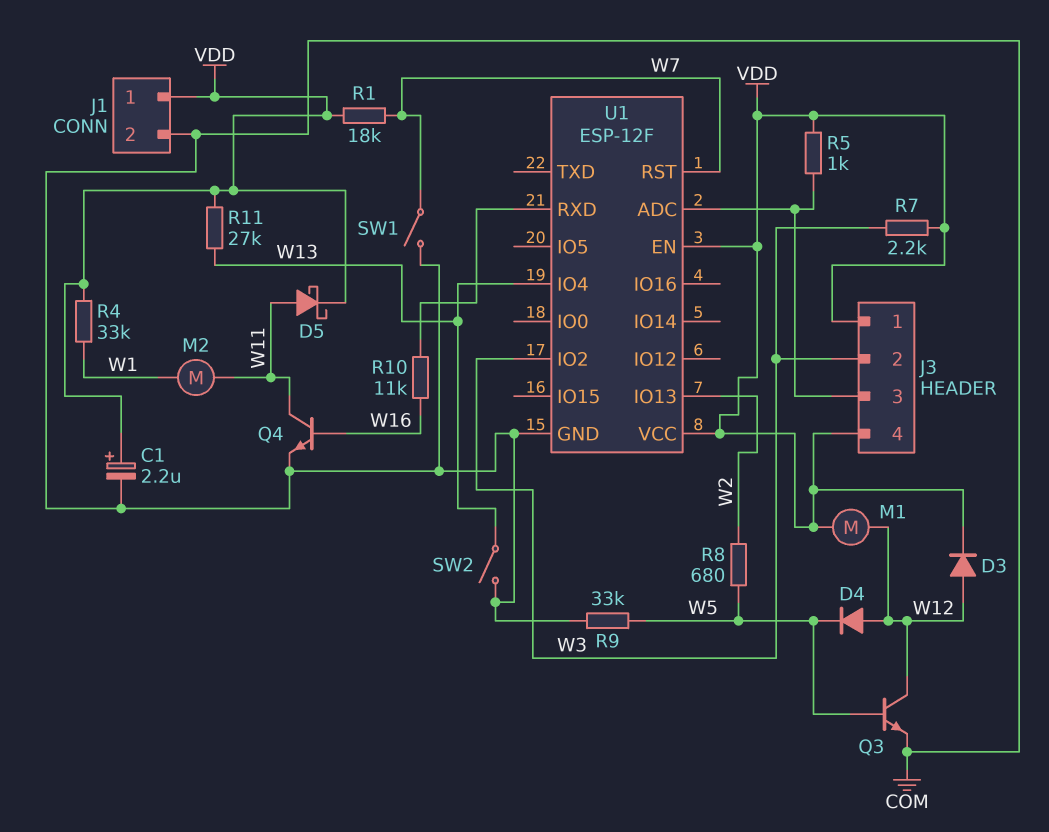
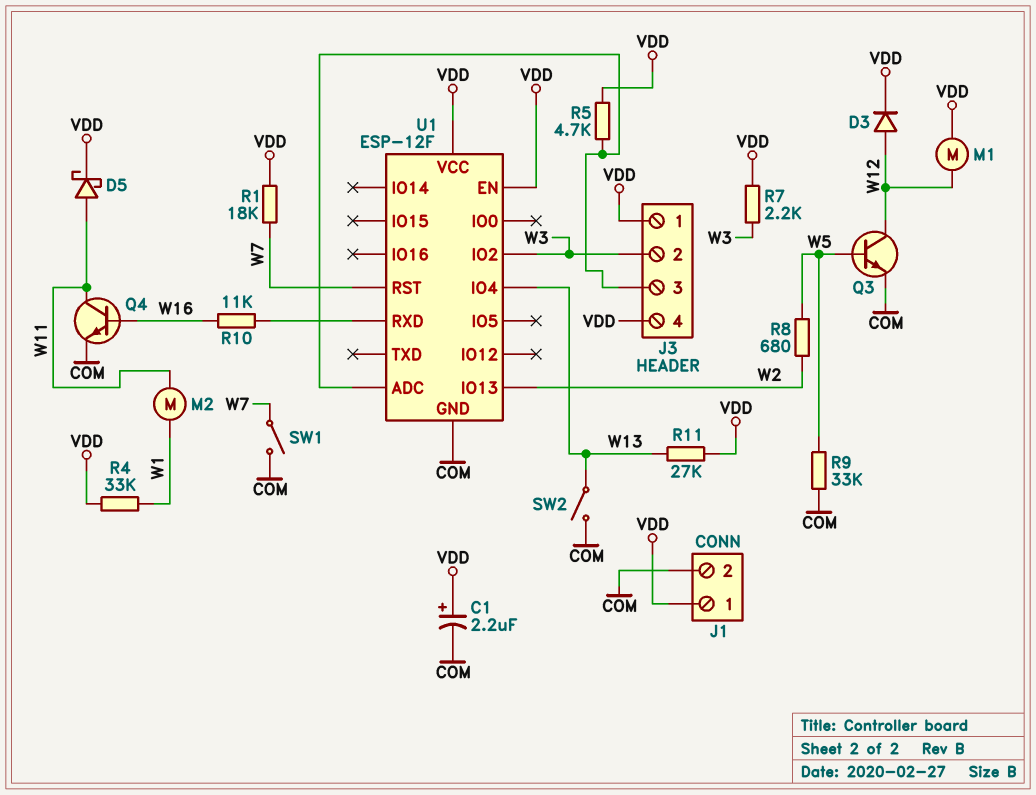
D4: diode (A W12, K W5) -> none
R5: 1k (J3/3, VDD) -> 4.7k (J3/3, VDD)

